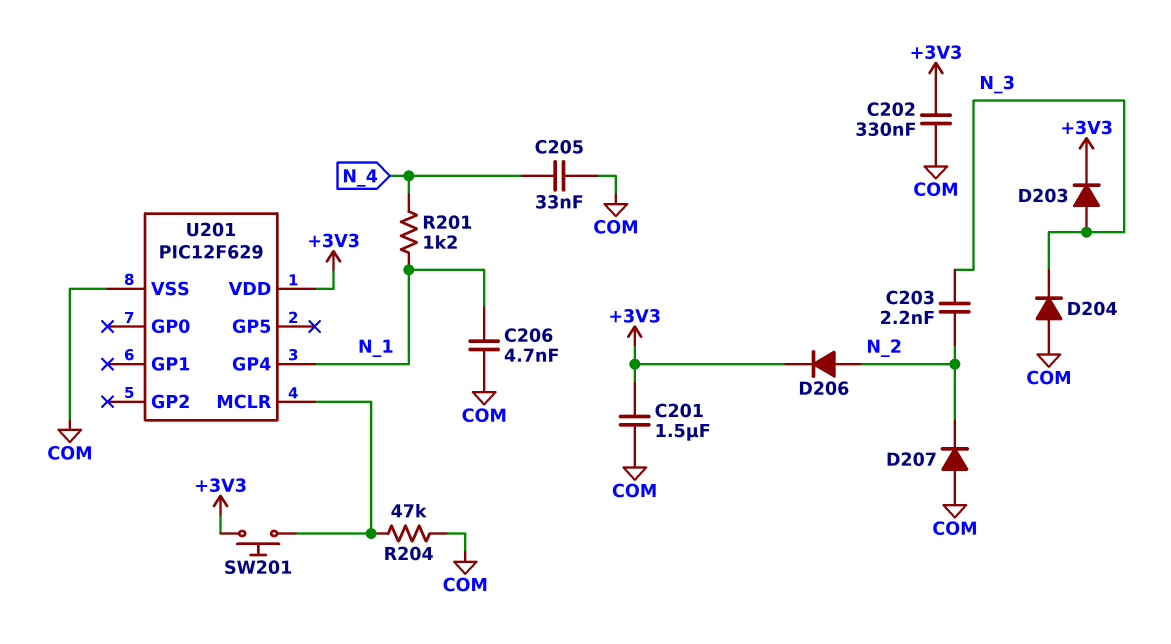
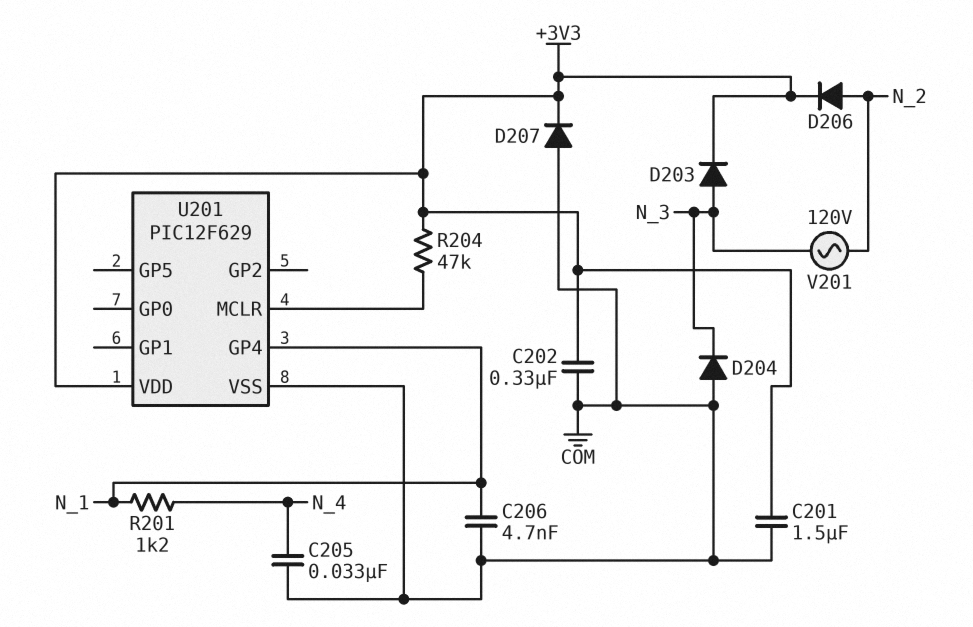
C203: 2.2nF (N_2, N_3) -> none
D207: diode (A COM, K N_2) -> diode (A COM, K +3V3)
R204: 47k (COM, U201/MCLR) -> 47k (+3V3, U201/MCLR)
SW201: button (+3V3, U201/MCLR) -> none
V201: none -> AC 120V (N_2, N_3)

